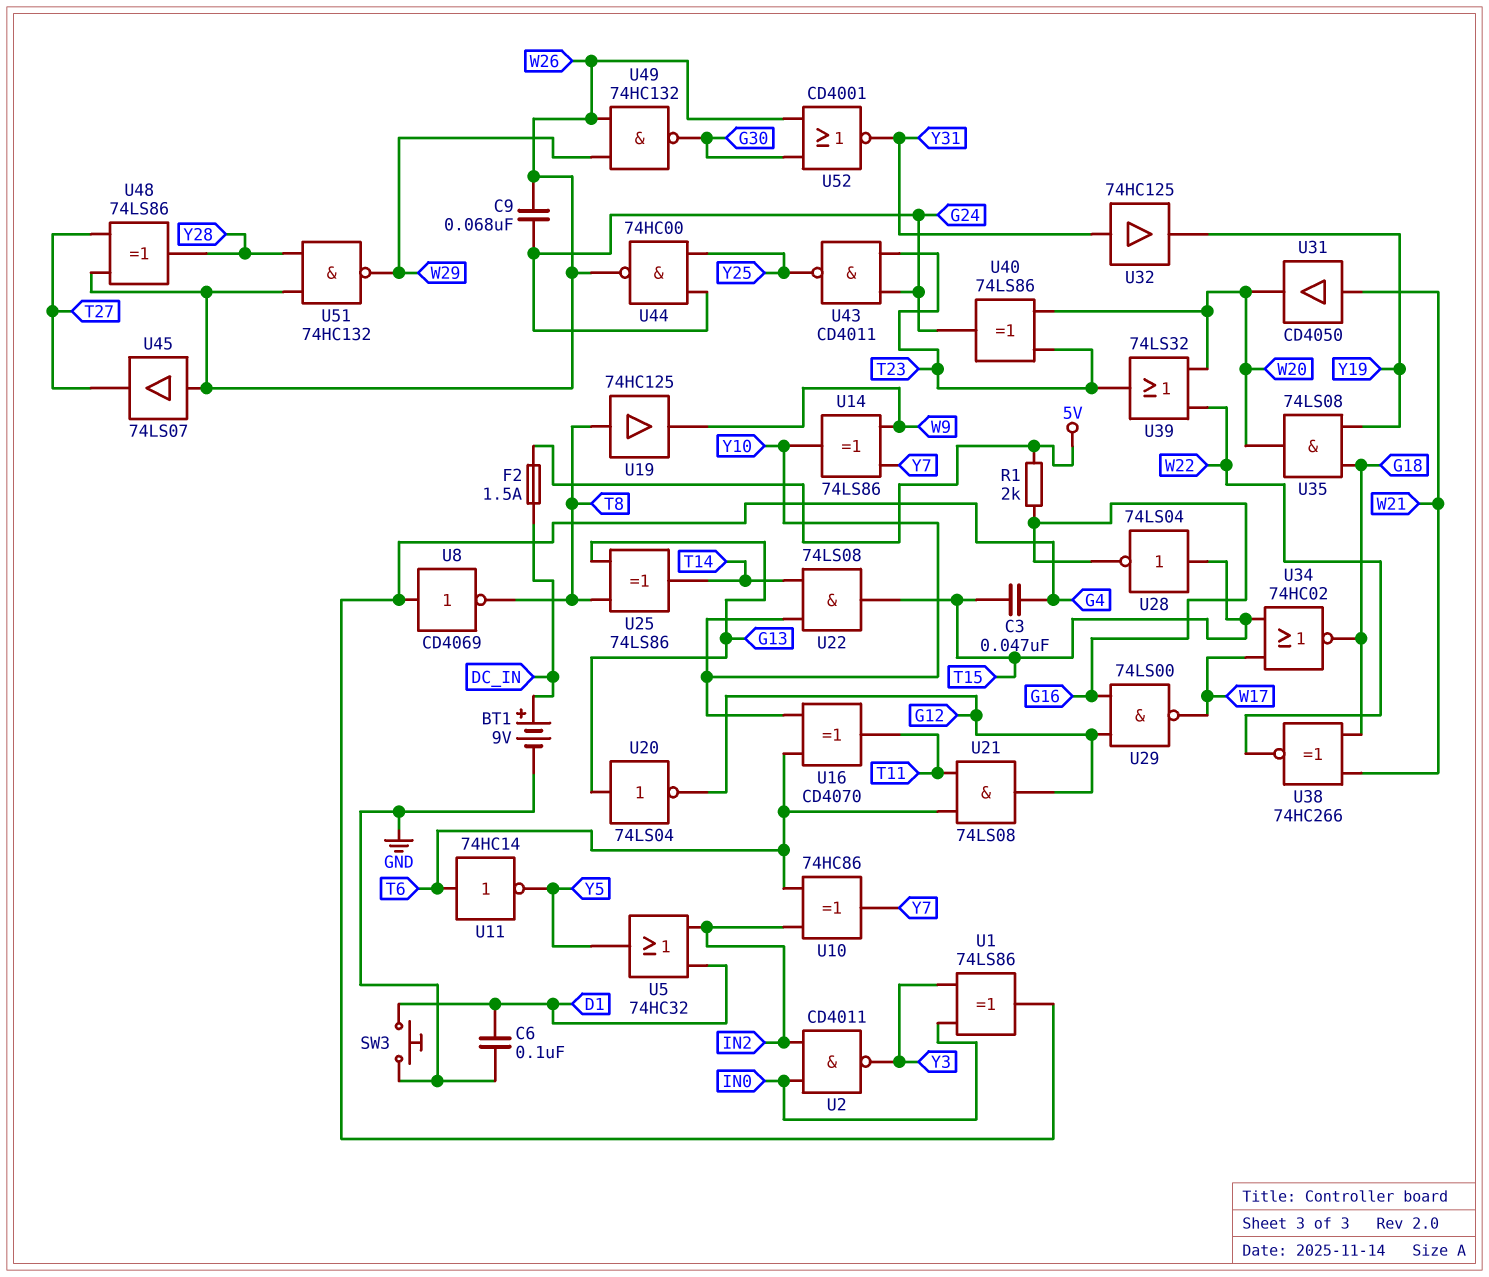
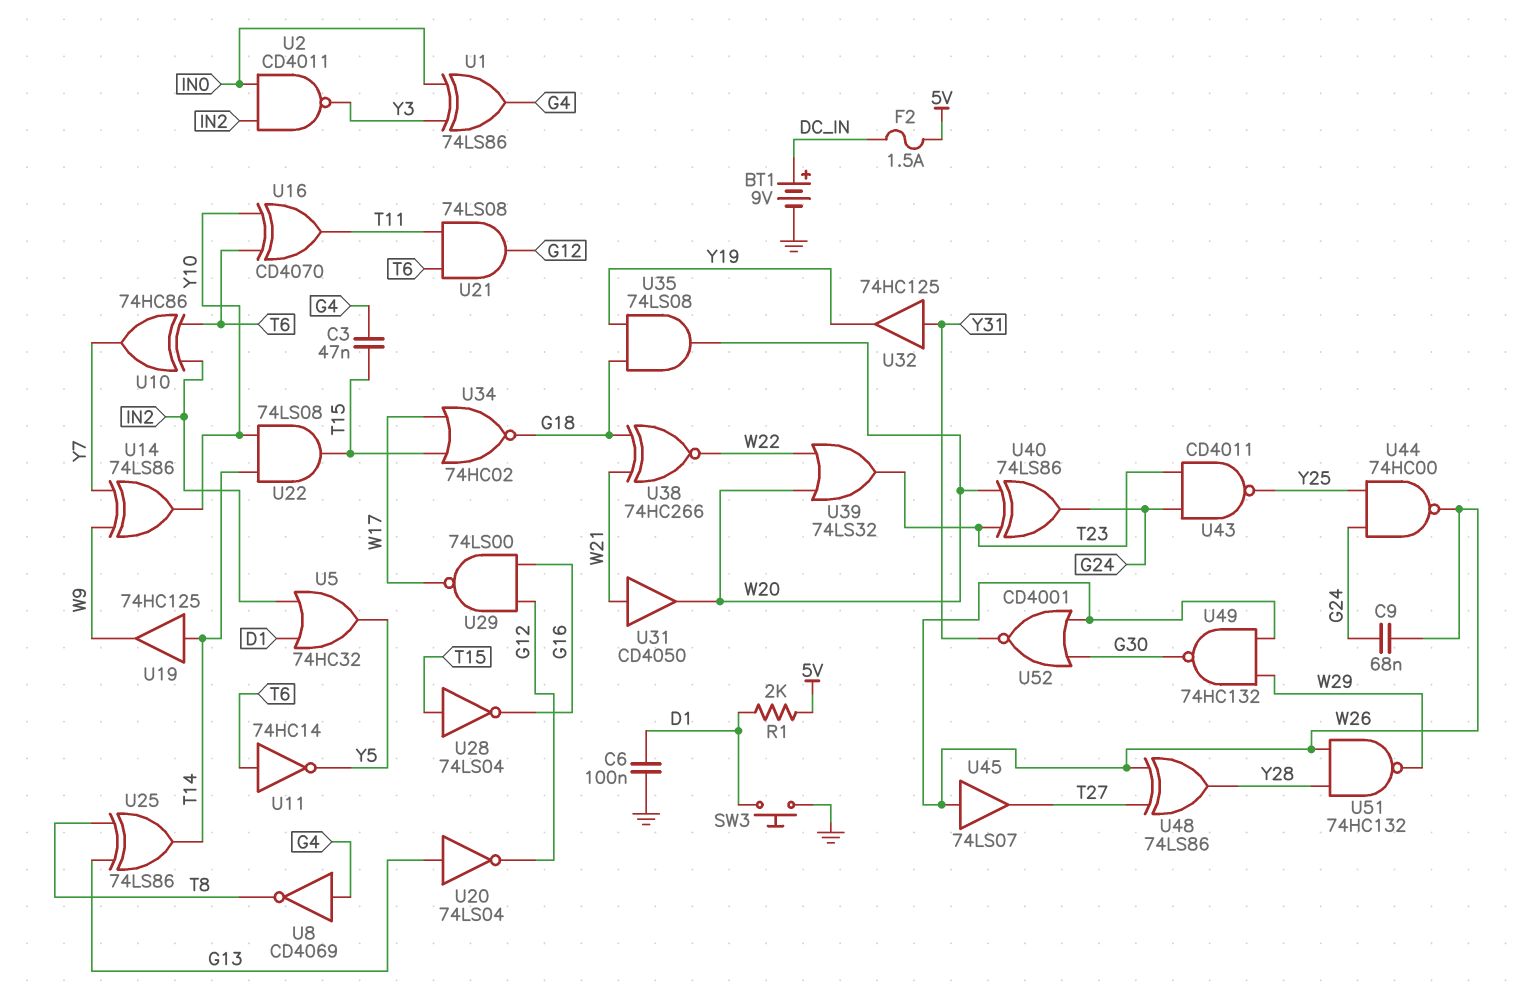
R1: 2k (5V, G16) -> 2k (5V, D1)
U19: buffer 74HC125 (in T8, out W9) -> buffer 74HC125 (in T14, out W9)

